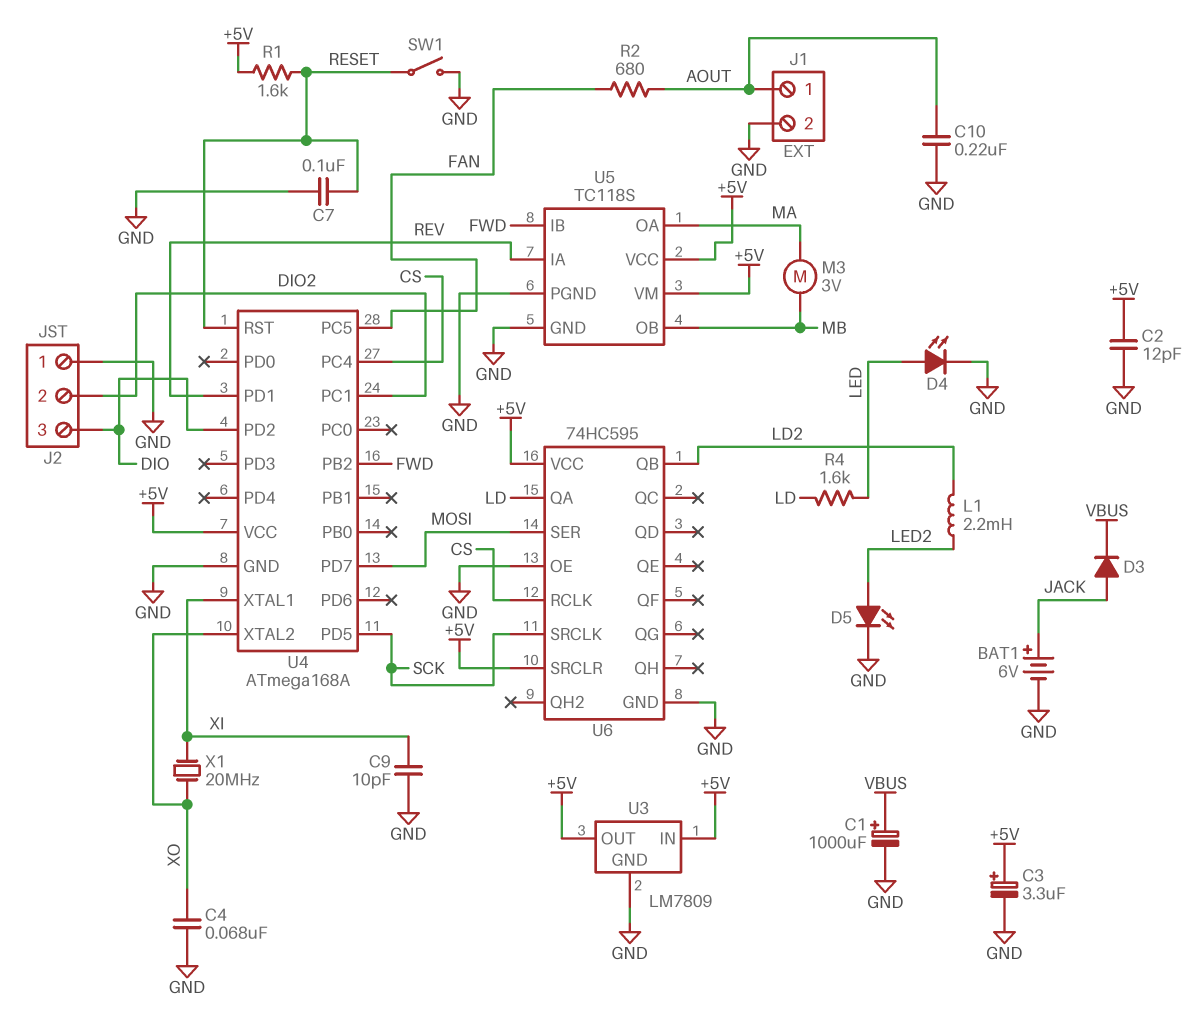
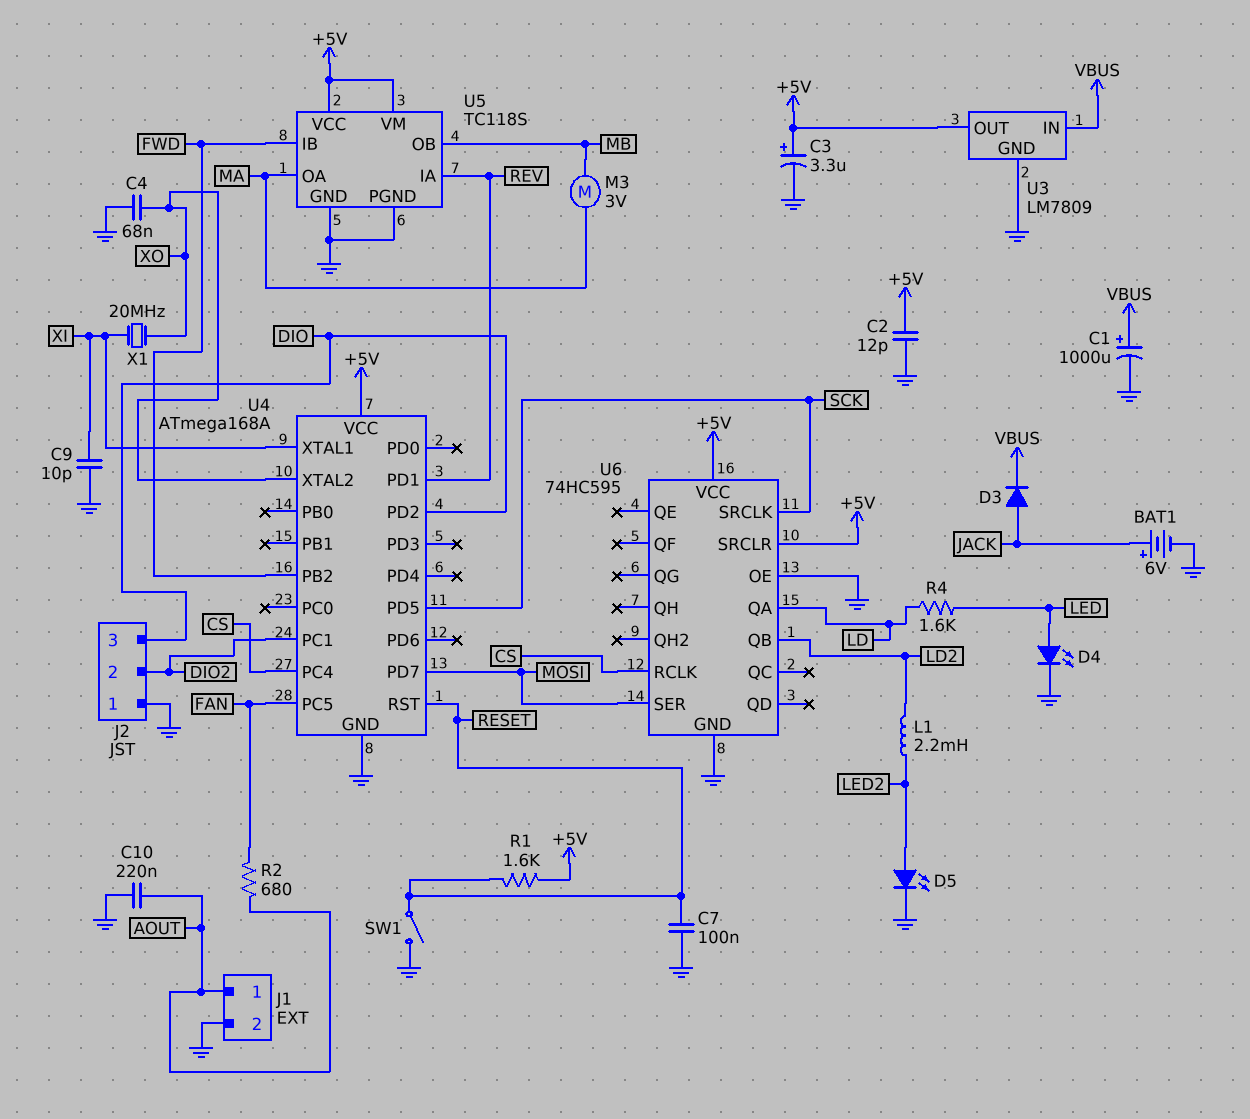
U3 pin IN: +5V -> VBUS

